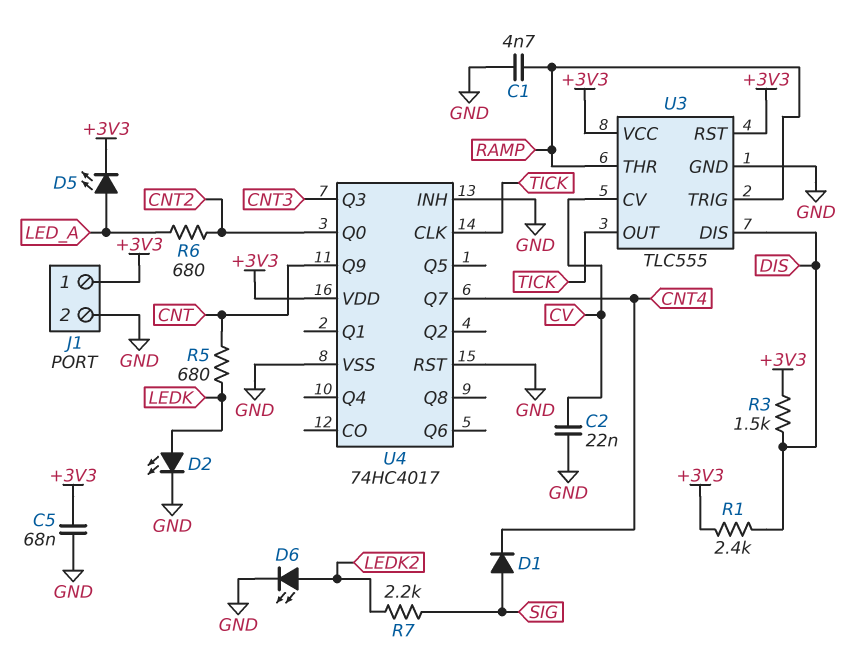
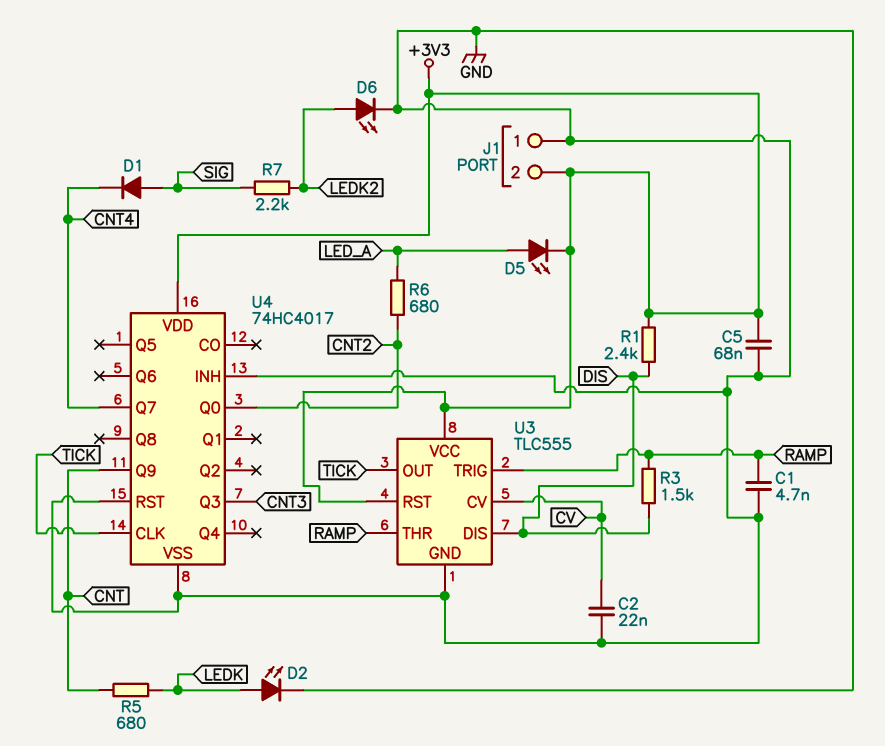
J1 pin 1: +3V3 -> GND
J1 pin 2: GND -> +3V3
R3: 1.5k (+3V3, DIS) -> 1.5k (DIS, RAMP)

